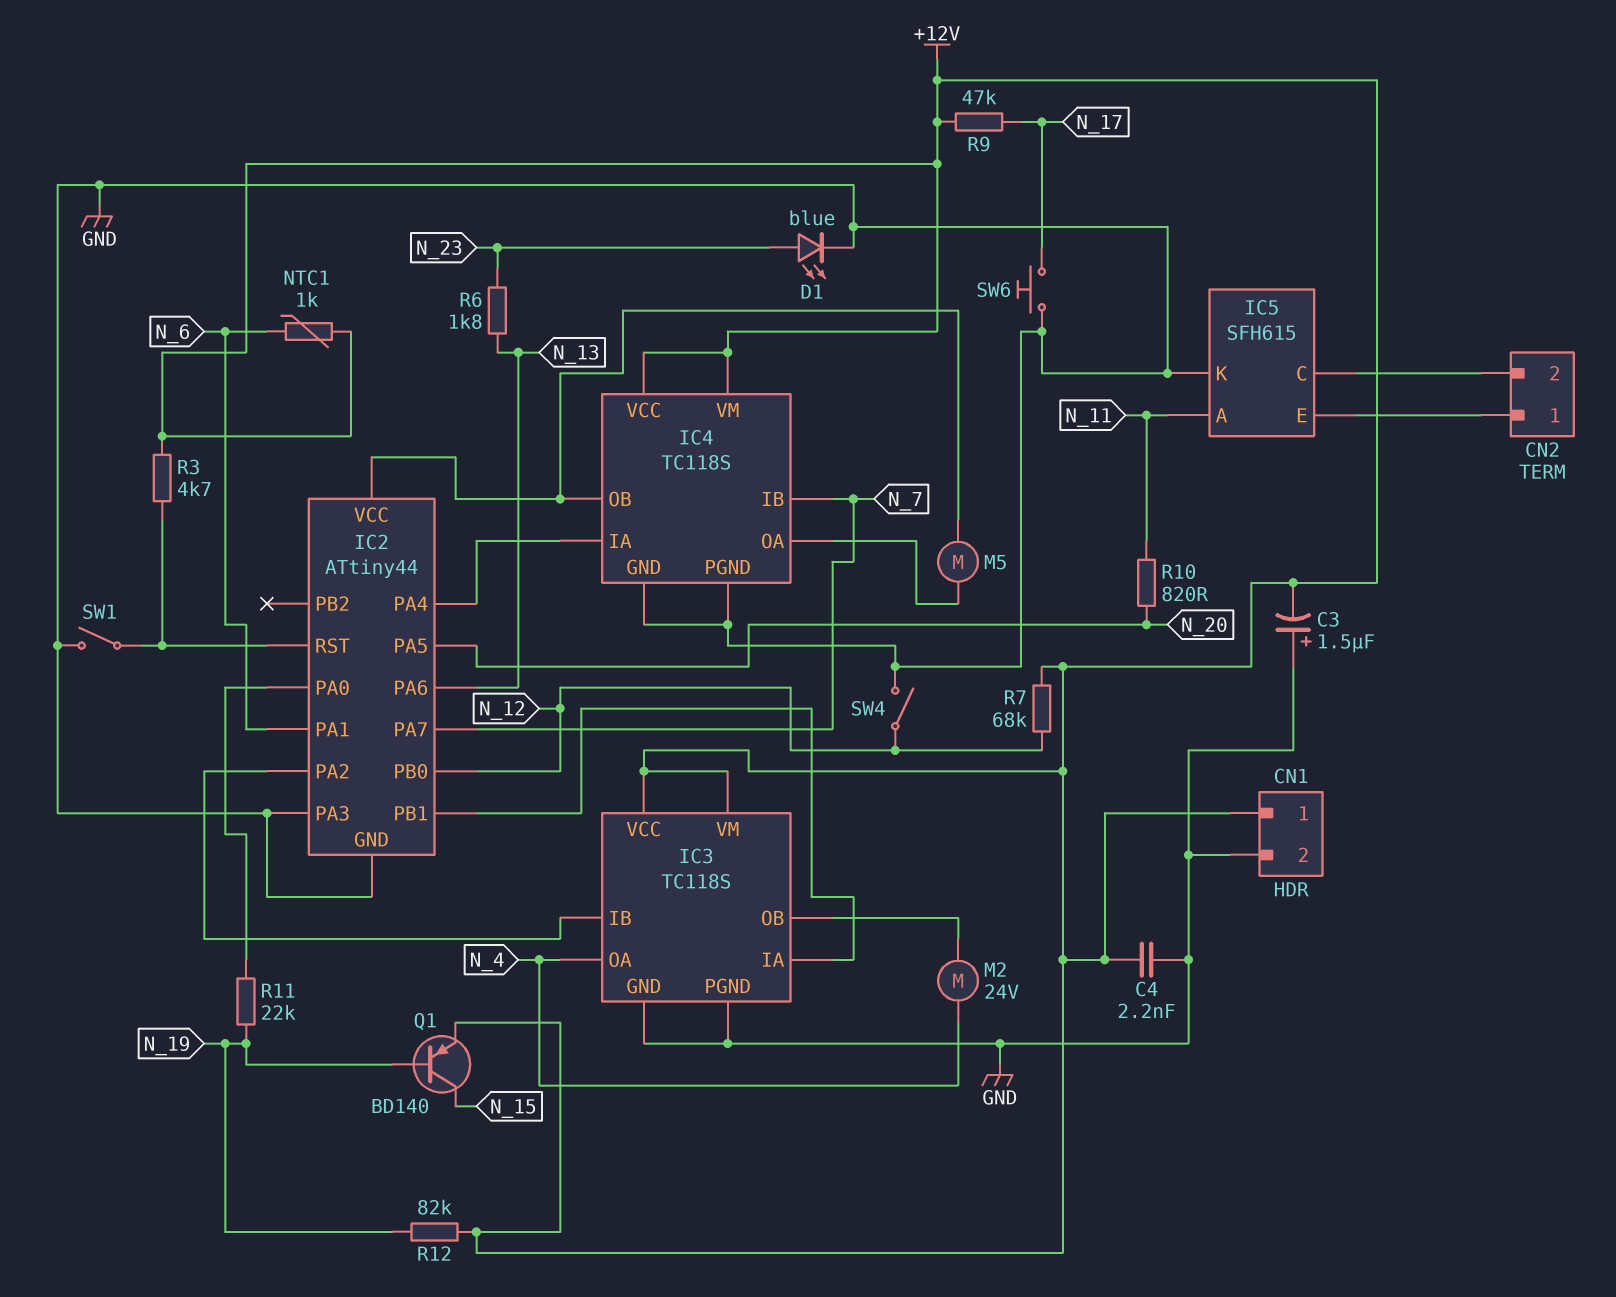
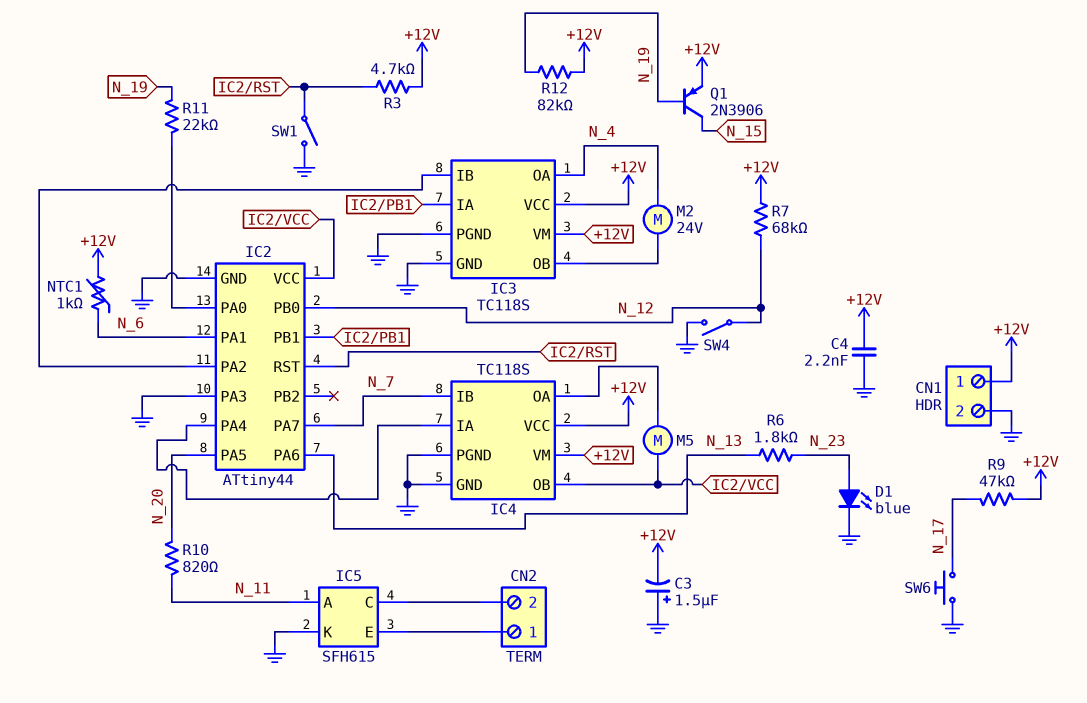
Q1: PNP BD140 (B N_19, C N_15, E +12V) -> PNP 2N3906 (B N_19, C N_15, E +12V)

